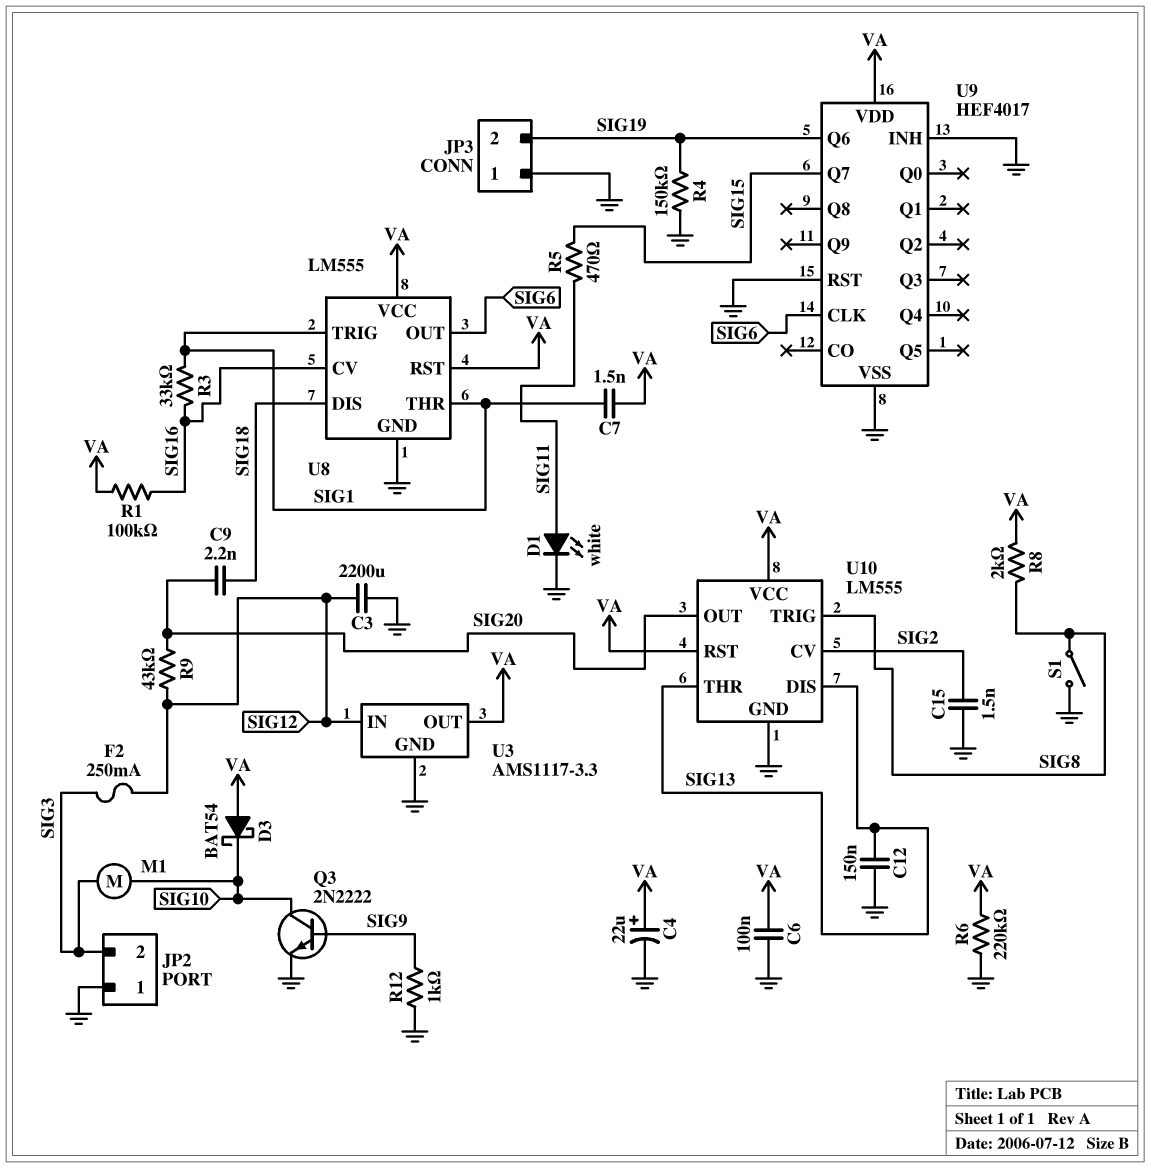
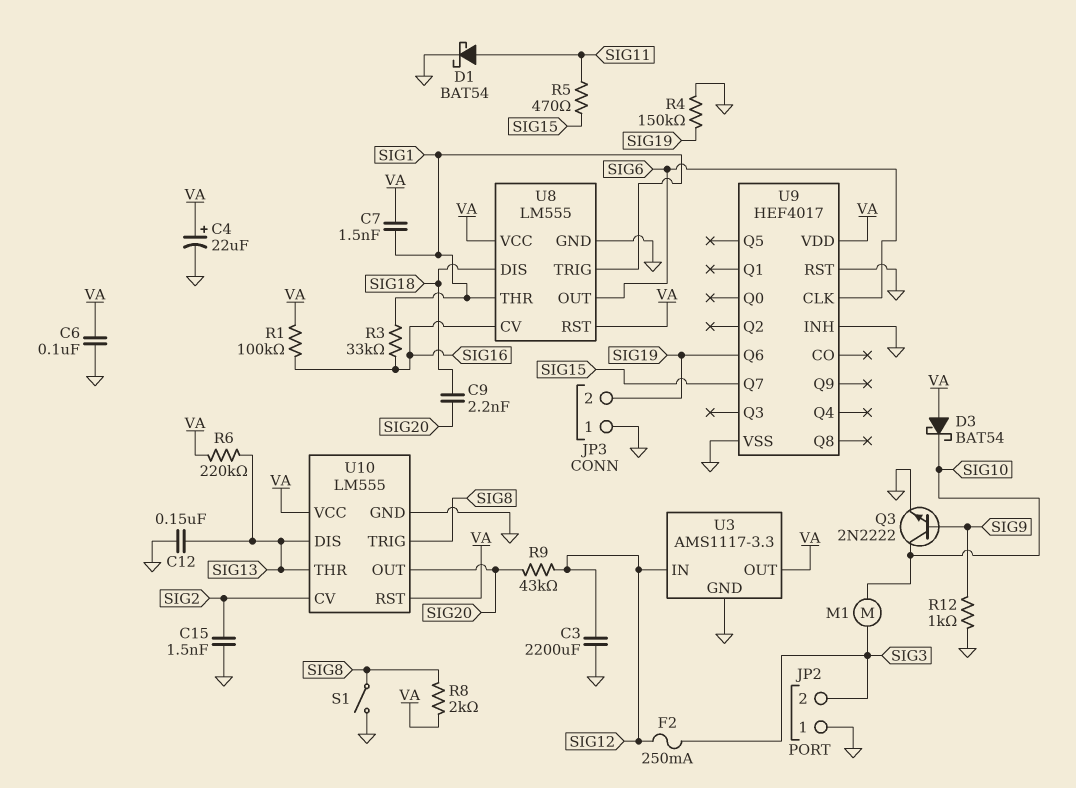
D1: LED white (A SIG11, K GND) -> schottky BAT54 (A SIG11, K GND)
R6: 220k (GND, VA) -> 220k (SIG13, VA)

